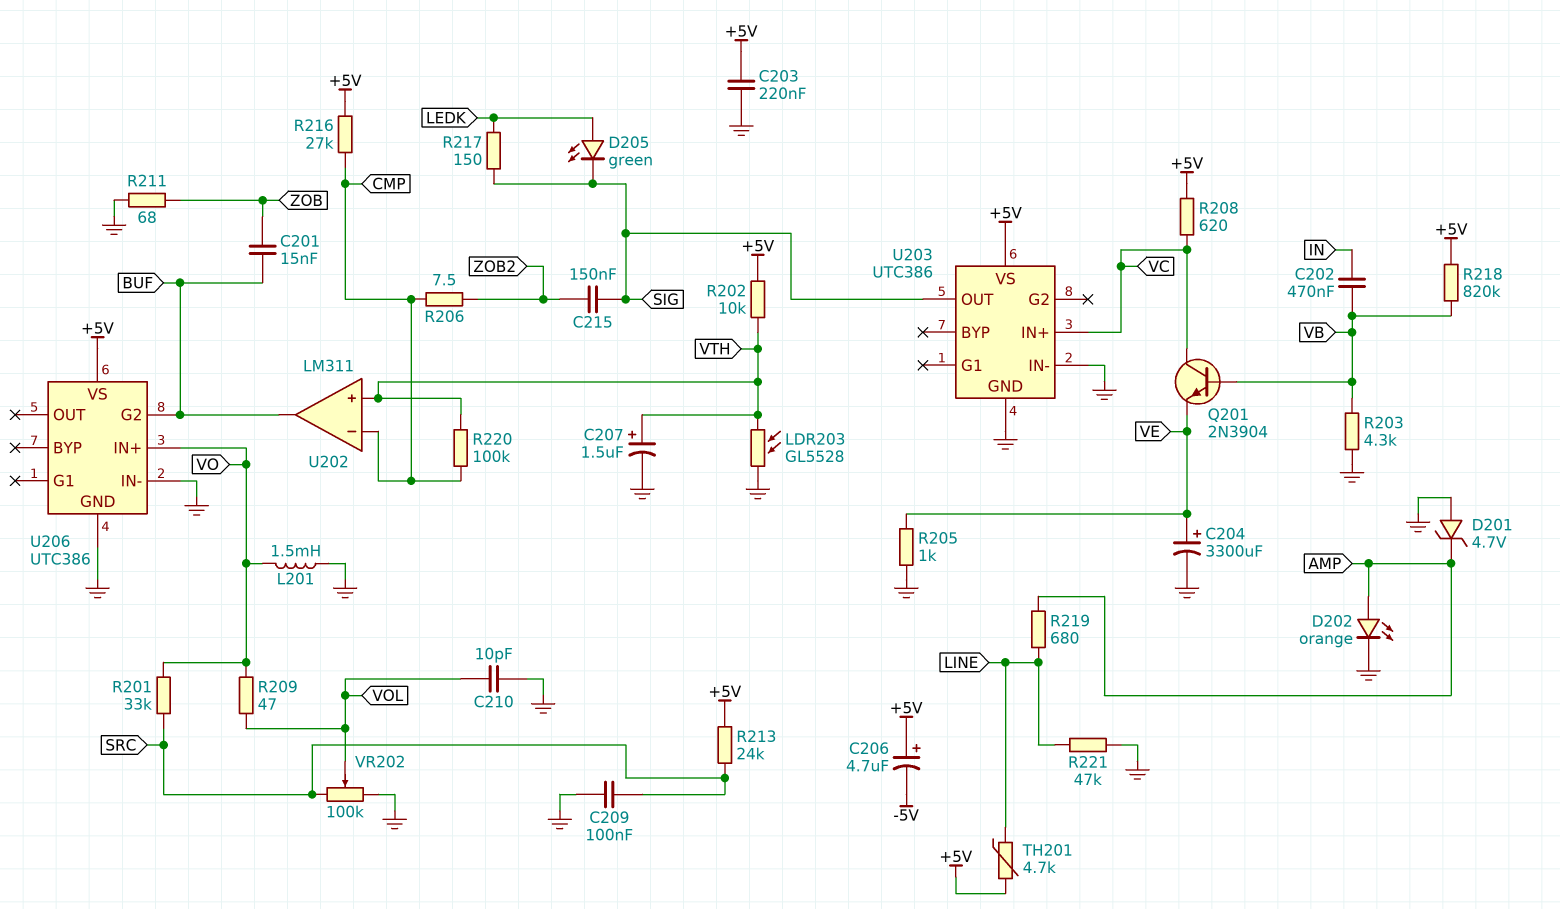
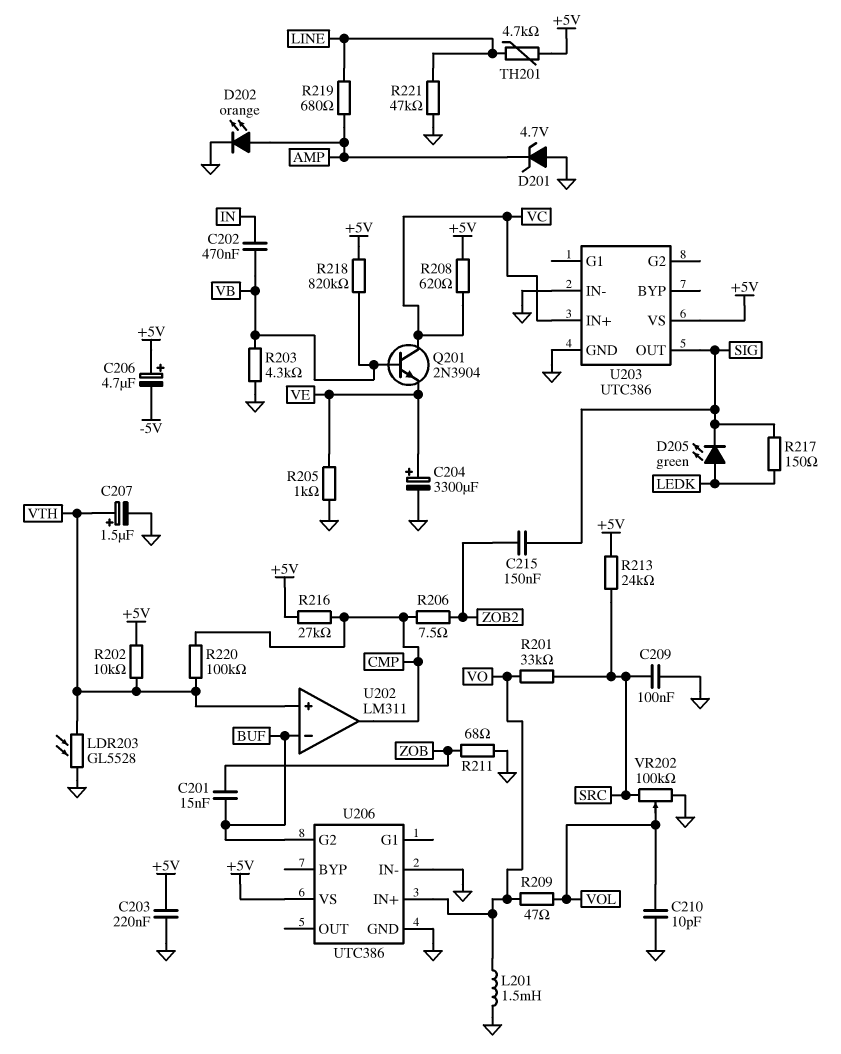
U202 pin in-: CMP -> BUF
U202 pin out: BUF -> CMP

